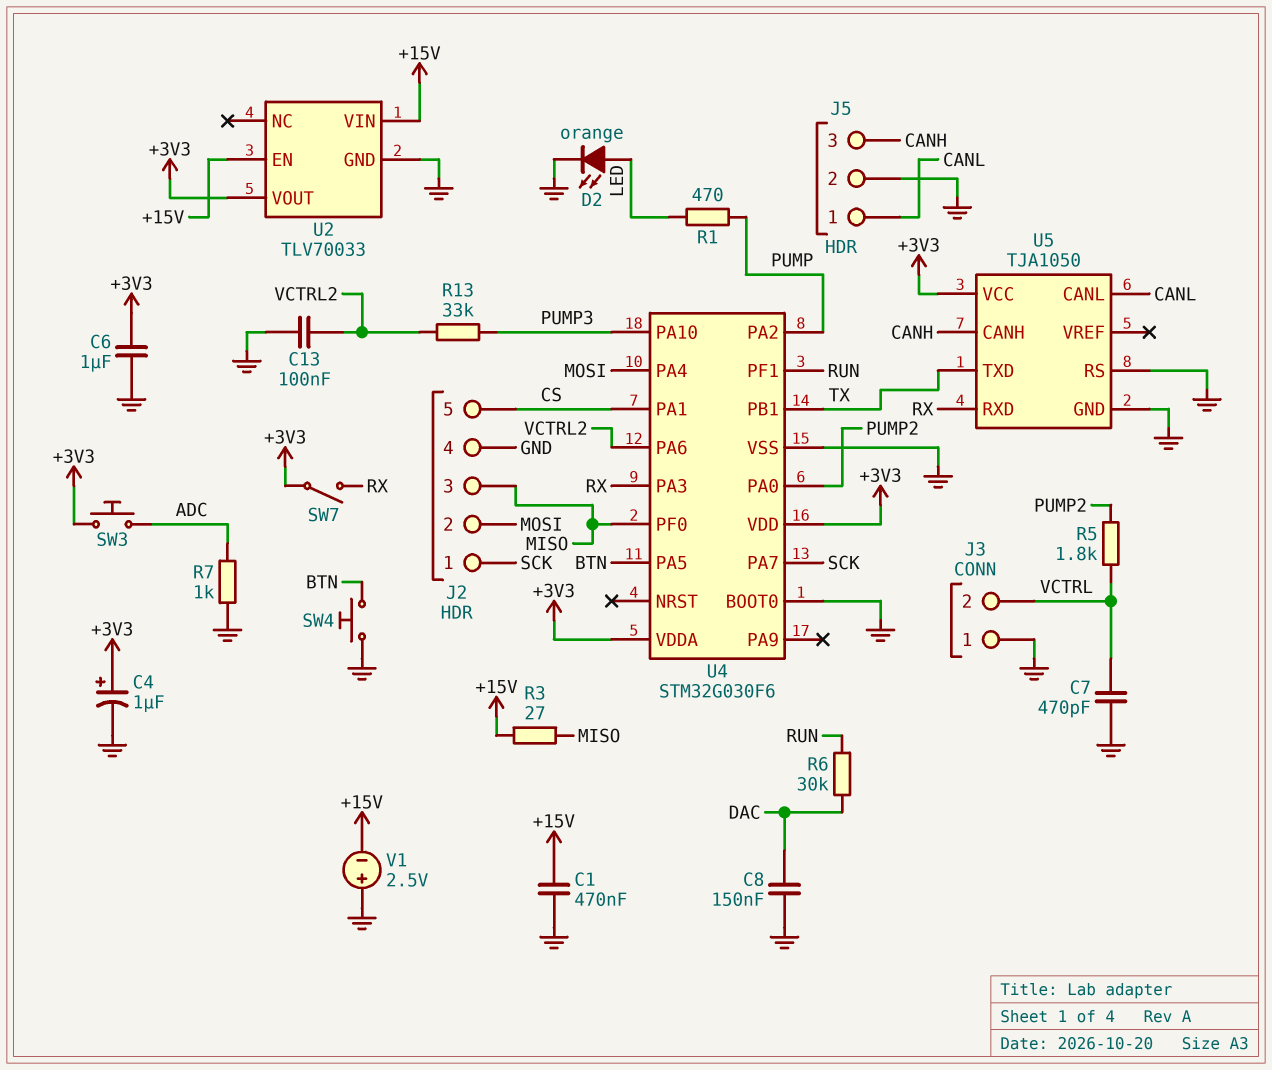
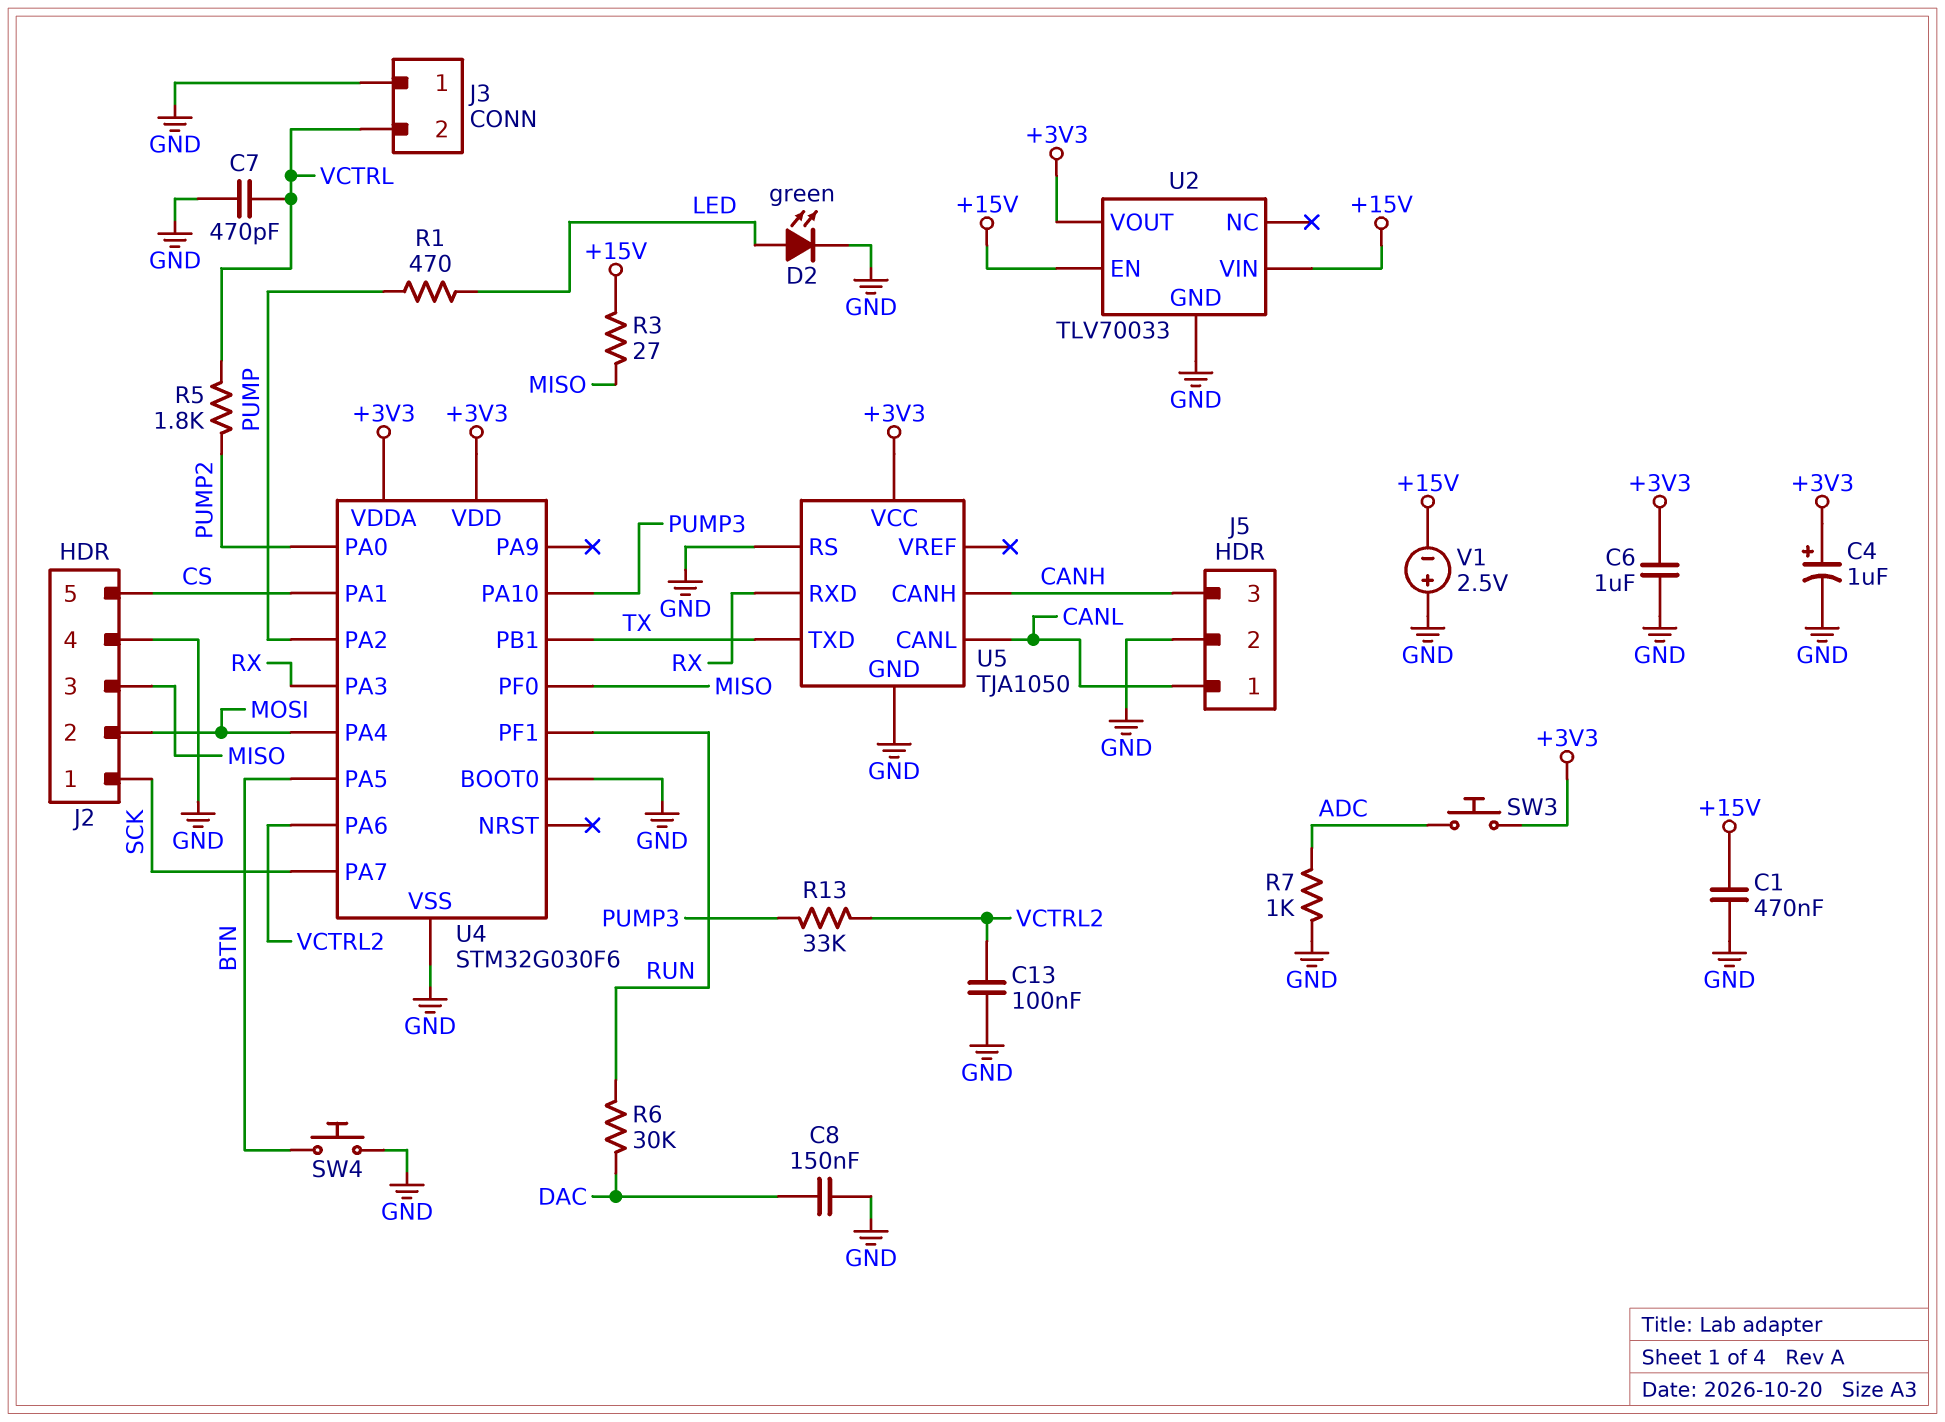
D2: LED orange (A LED, K GND) -> LED green (A LED, K GND)
SW7: switch (+3V3, RX) -> none

